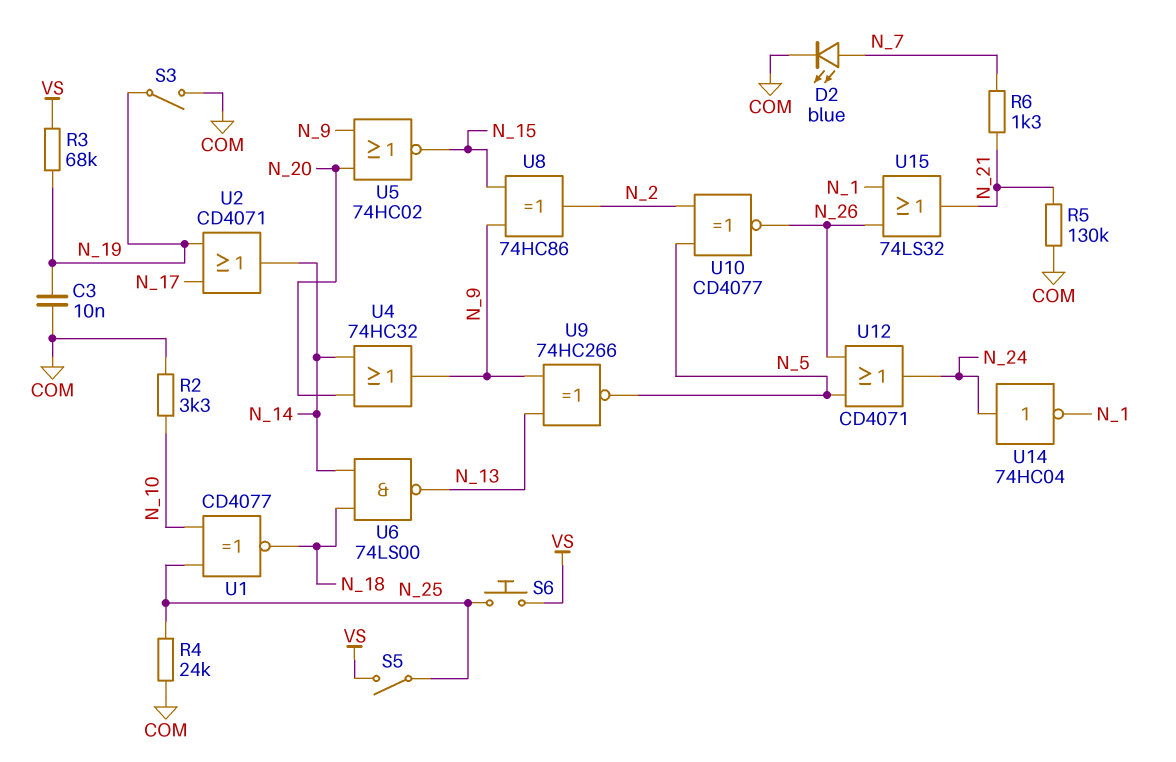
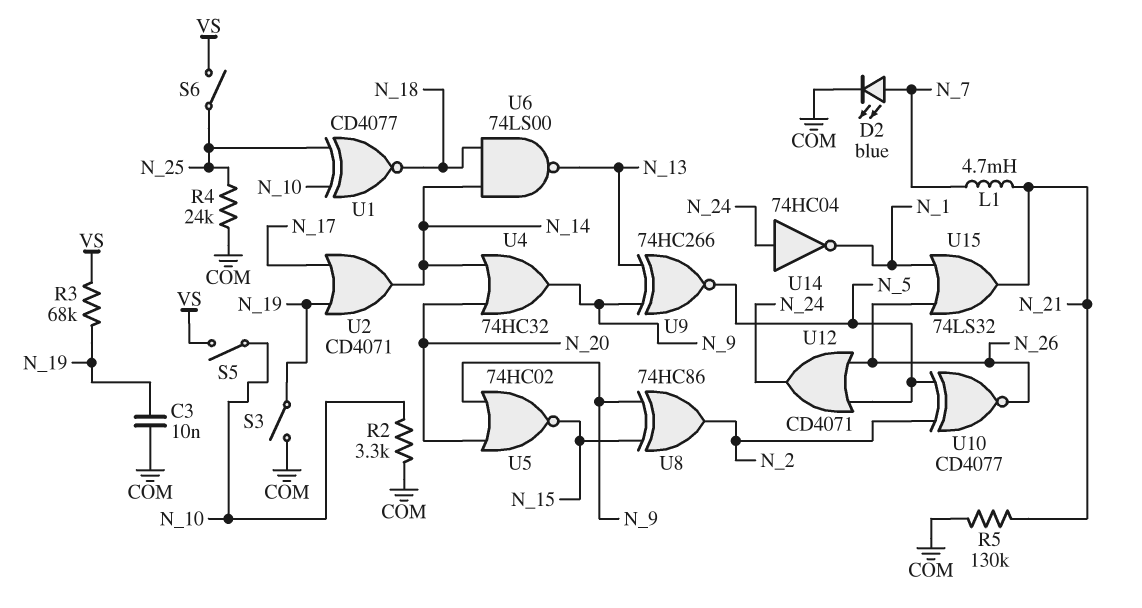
L1: none -> 4.7mH (N_7, N_21)
R6: 1.3k (N_7, N_21) -> none
S5: switch (N_25, VS) -> switch (N_10, VS)
S6: button (N_25, VS) -> switch (N_25, VS)

